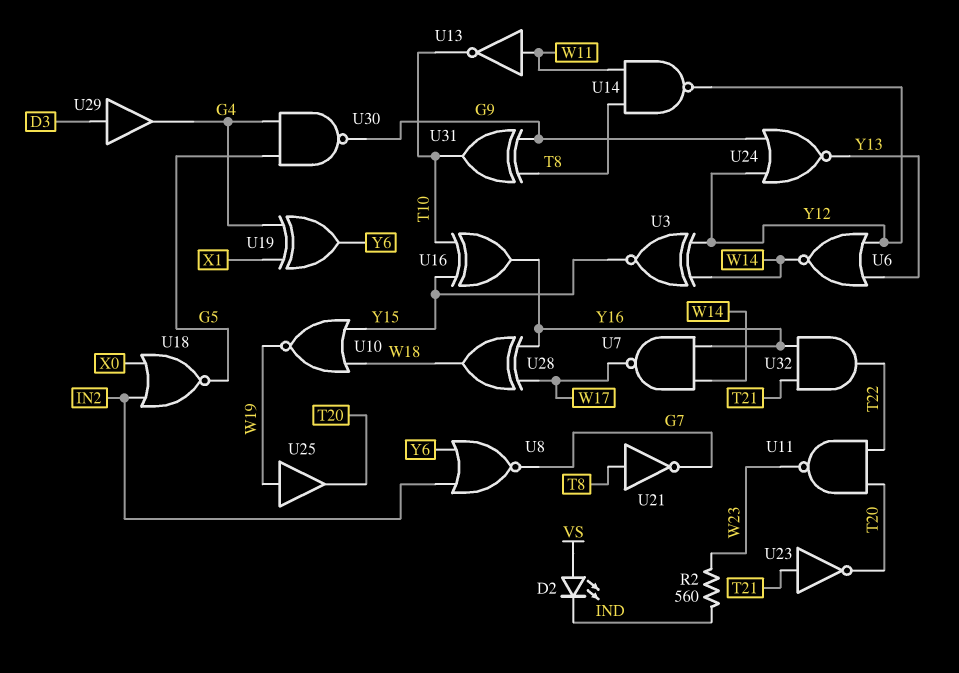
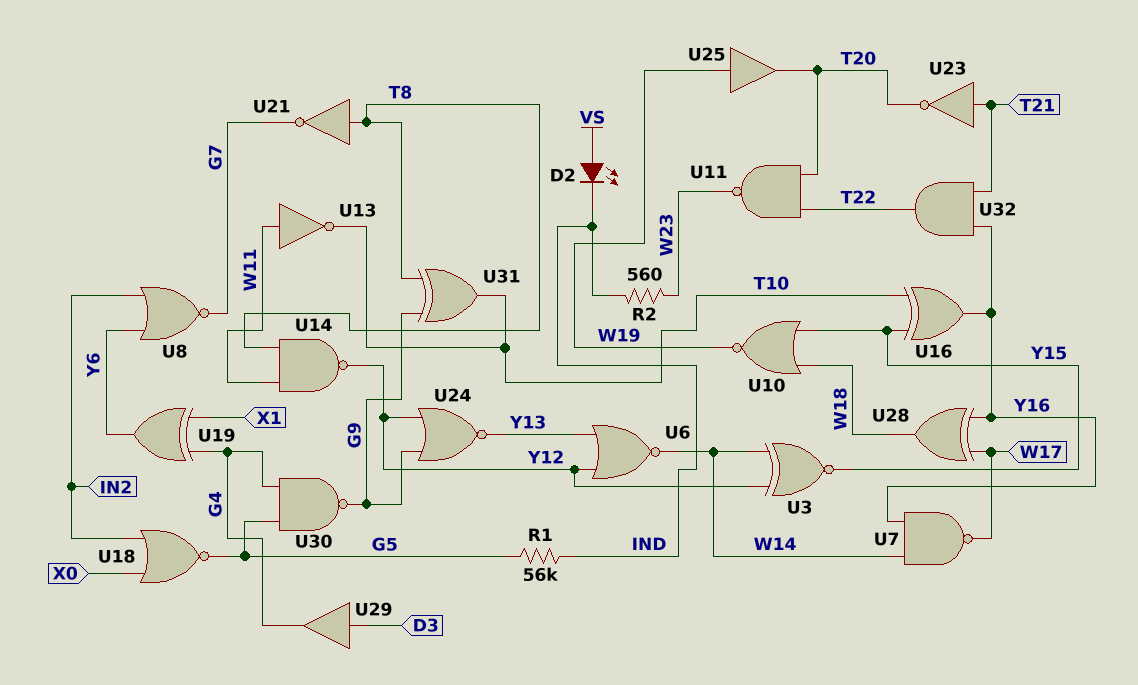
R1: none -> 56k (G5, IND)

